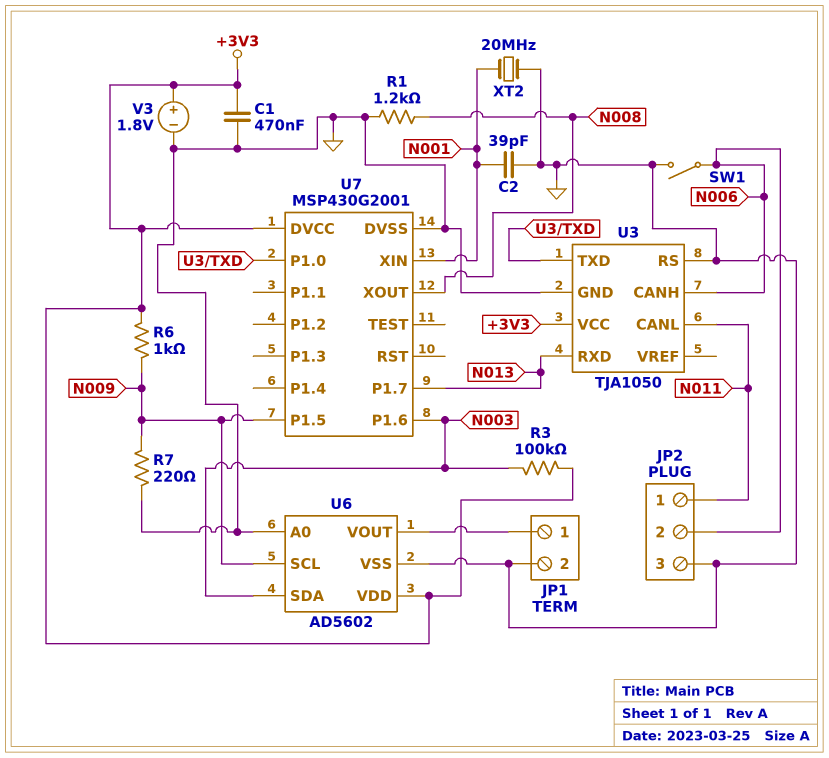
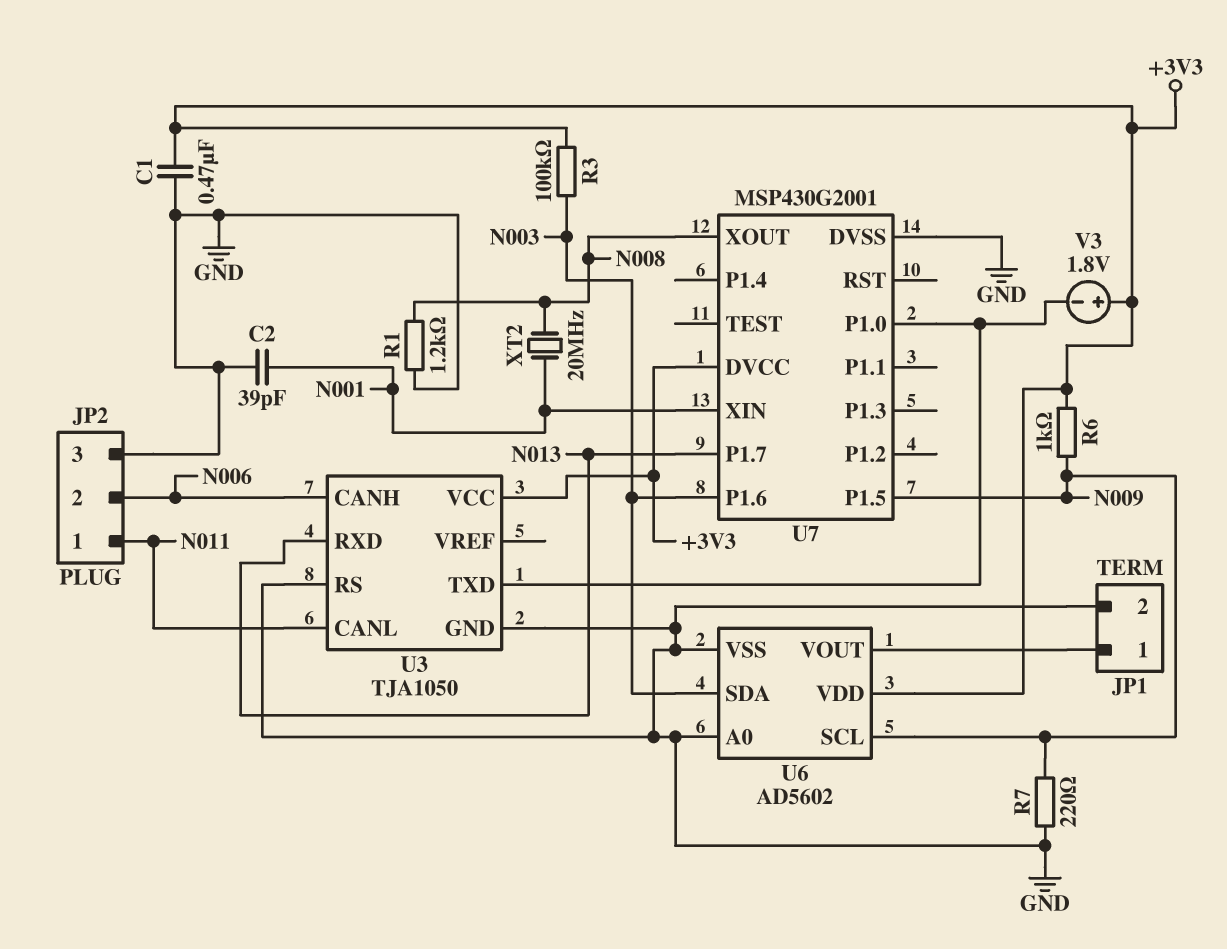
SW1: switch (GND, N006) -> none
V3: 1.8V (plus +3V3, minus GND) -> 1.8V (plus +3V3, minus U3/TXD)
XT2: 20MHz (GND, N001) -> 20MHz (N001, N008)

